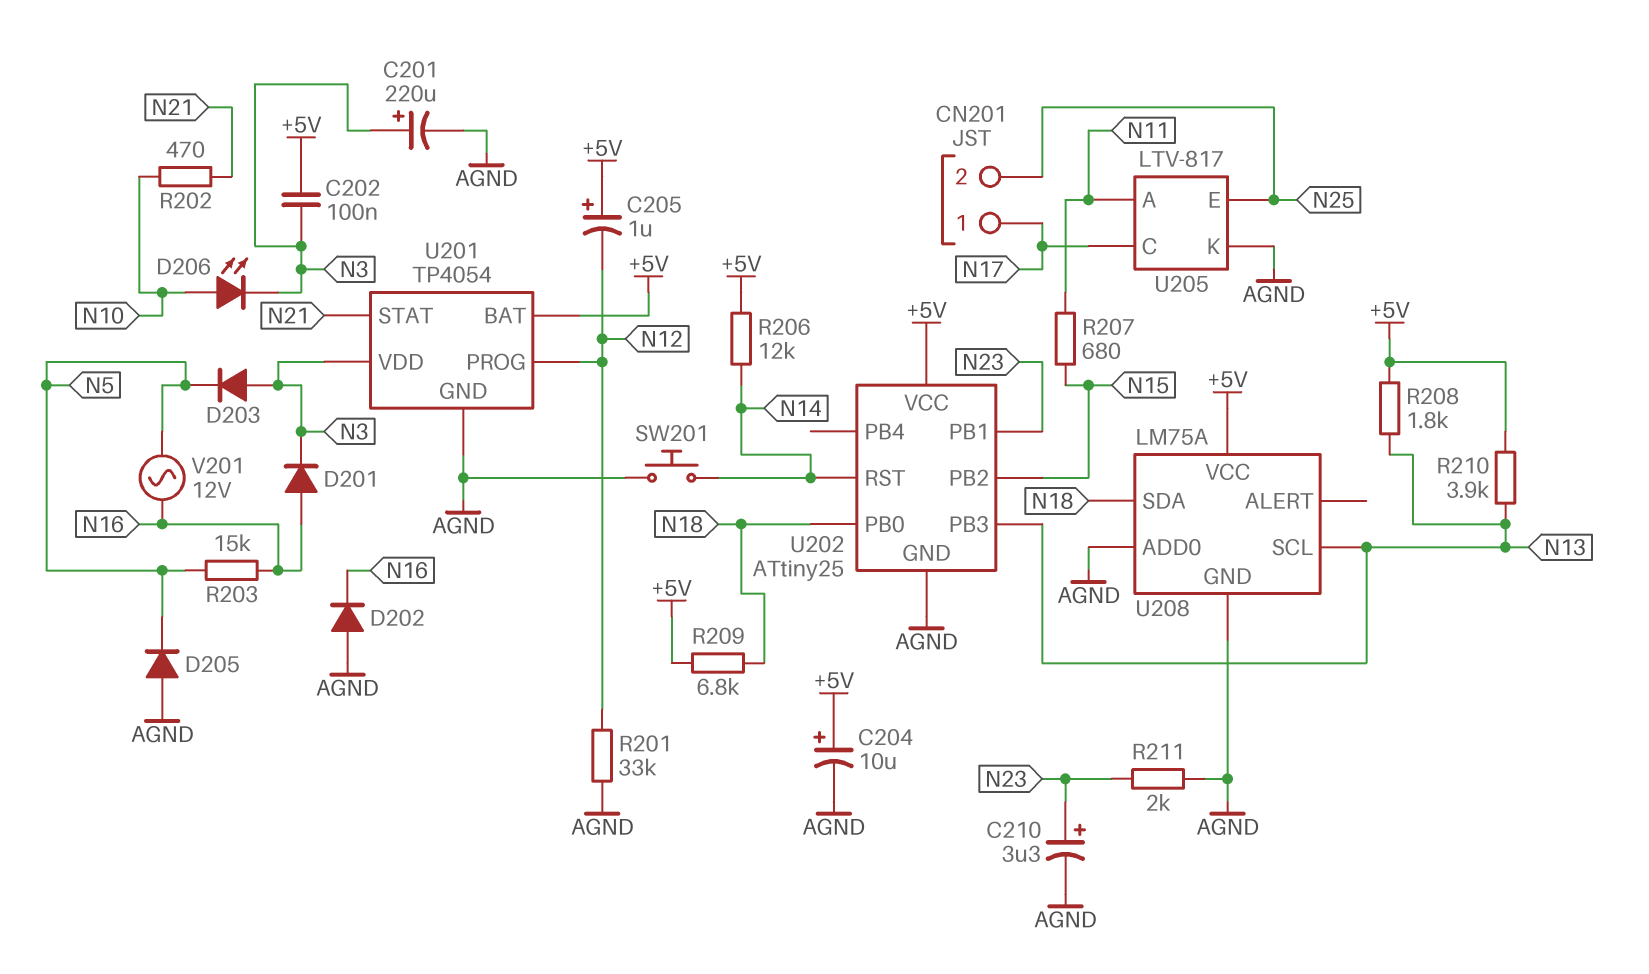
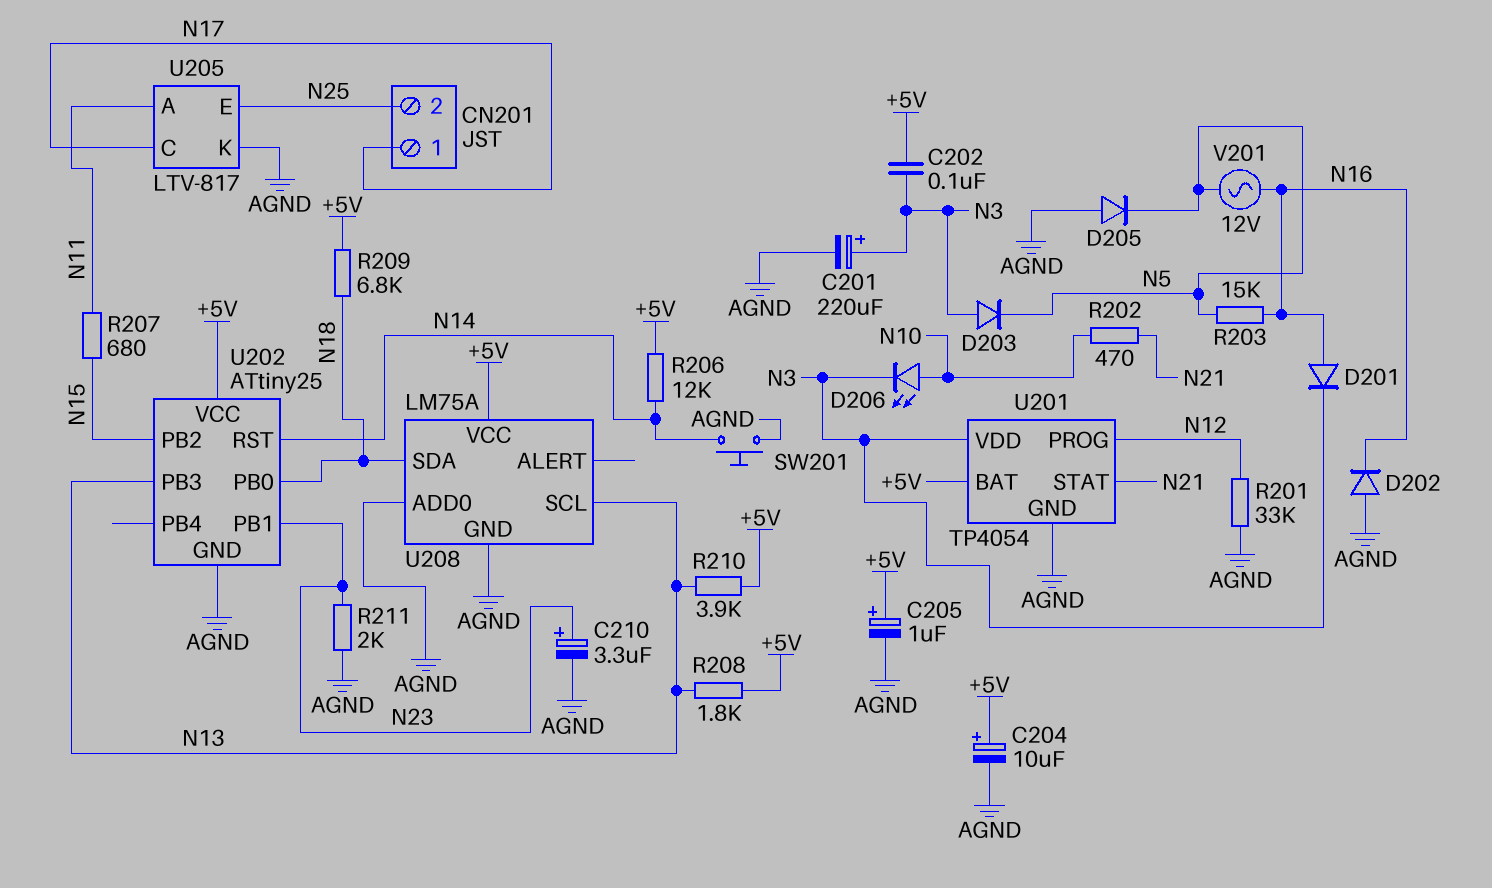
C205: 1uF (plus +5V, minus N12) -> 1uF (plus +5V, minus AGND)

